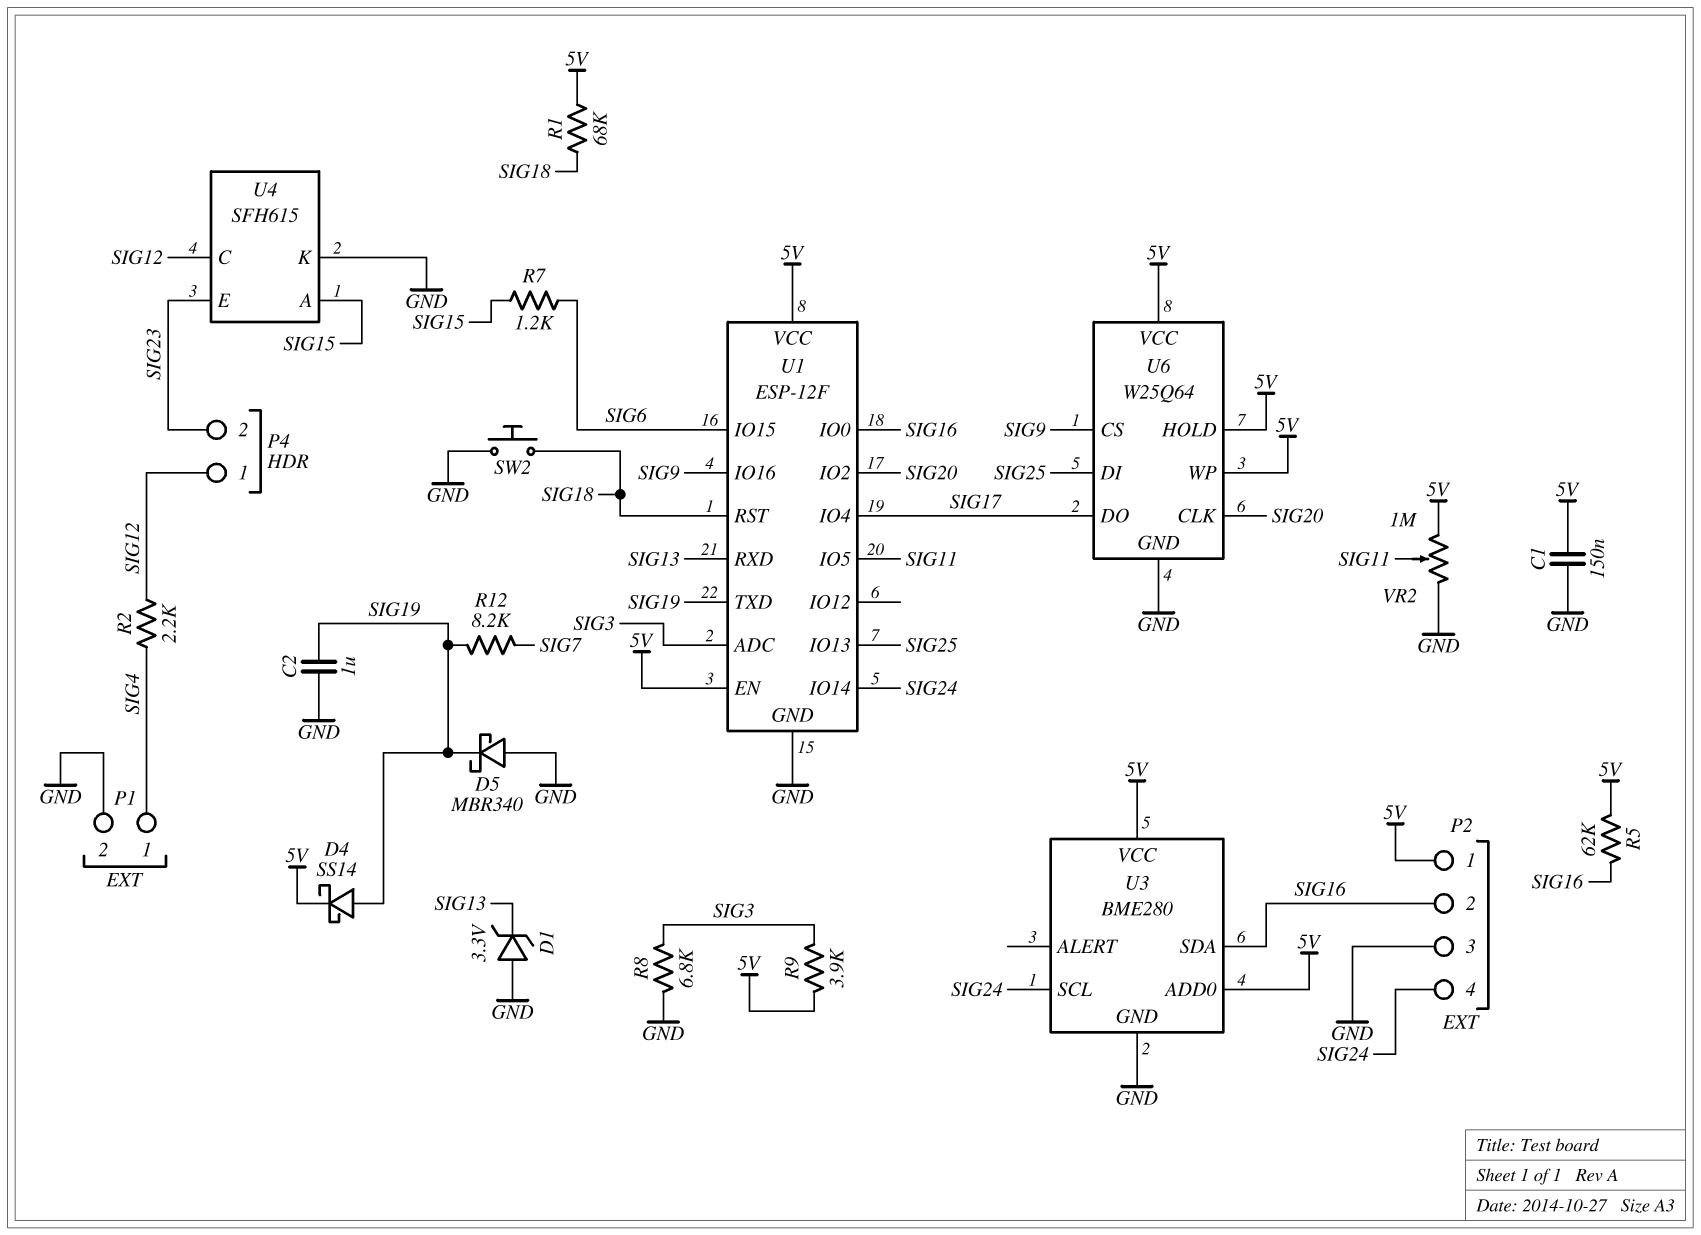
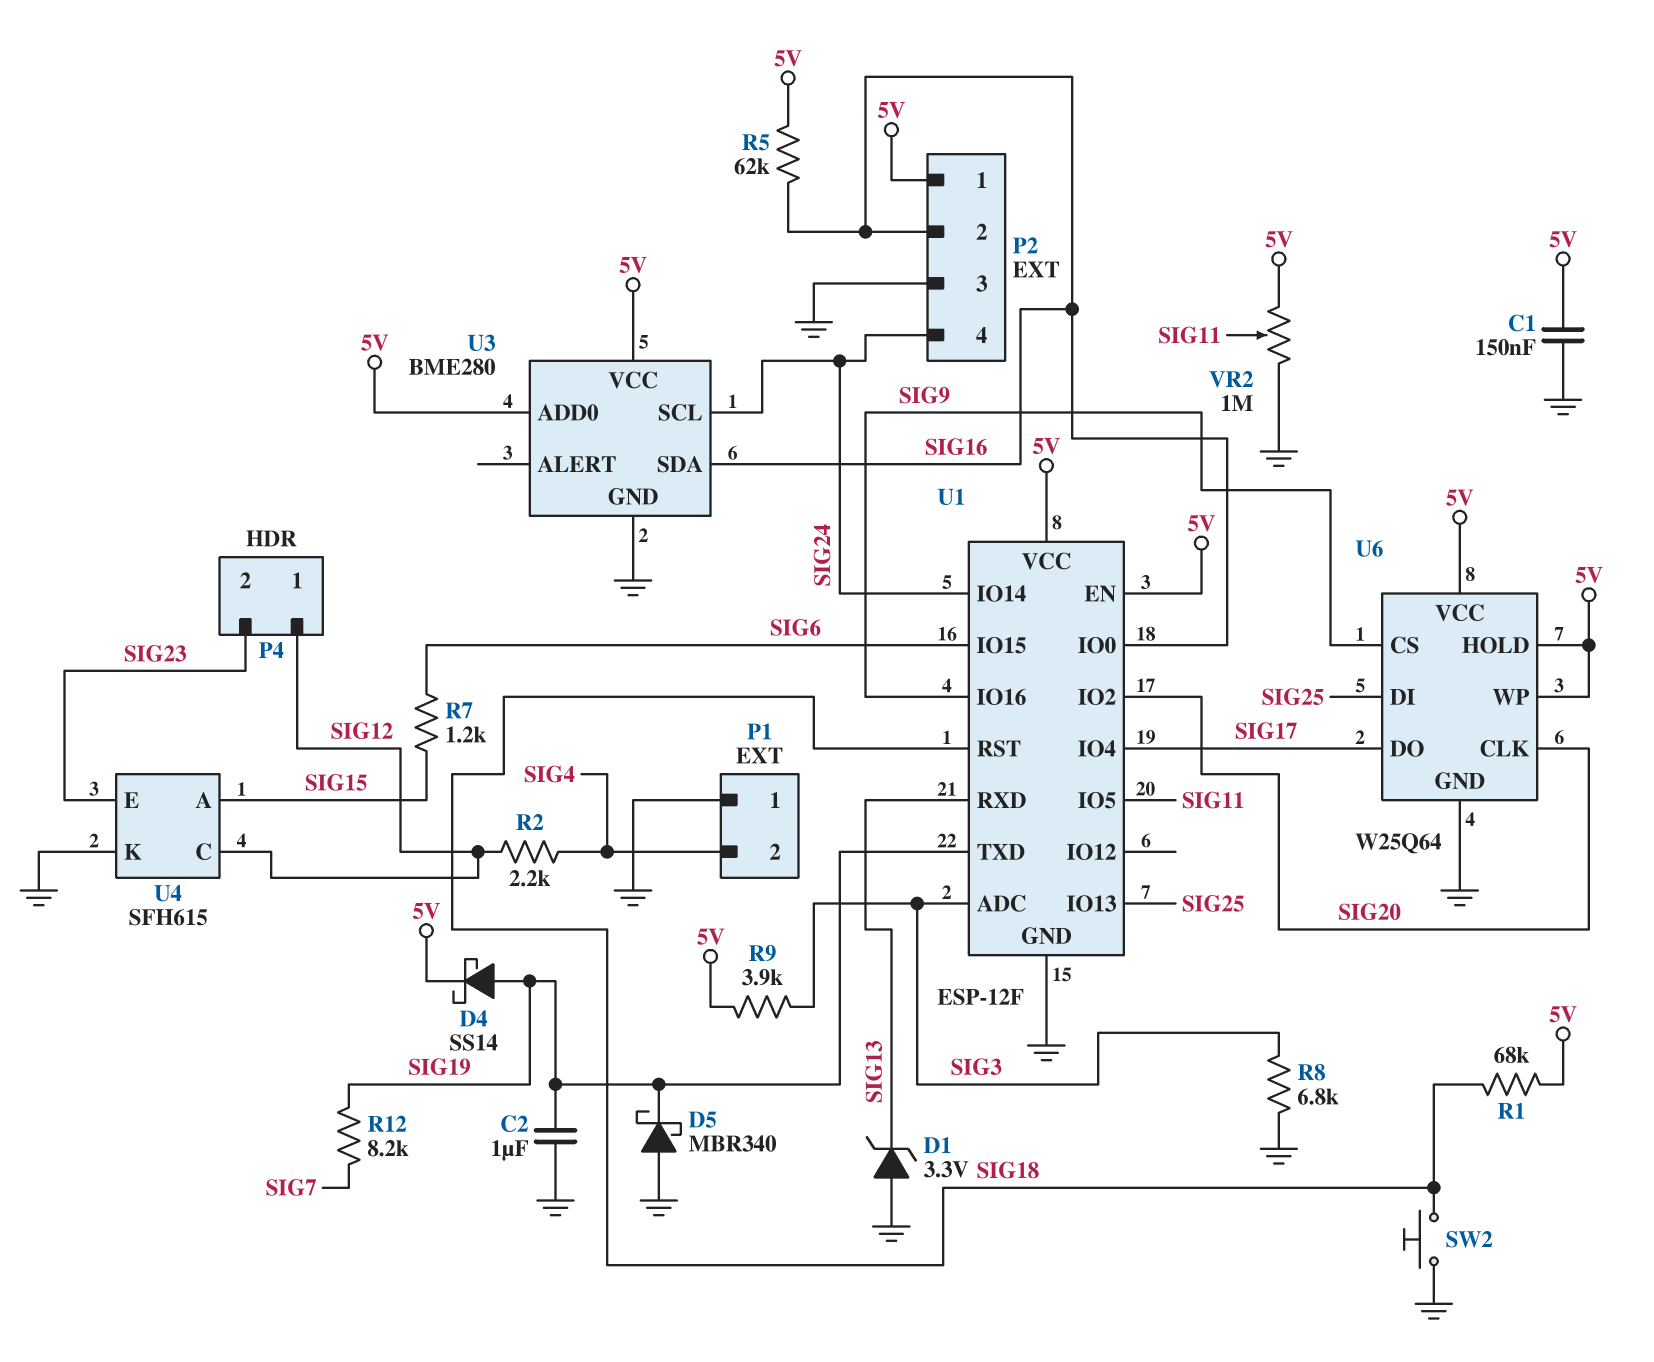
P1 pin 1: SIG4 -> GND
P1 pin 2: GND -> SIG4

